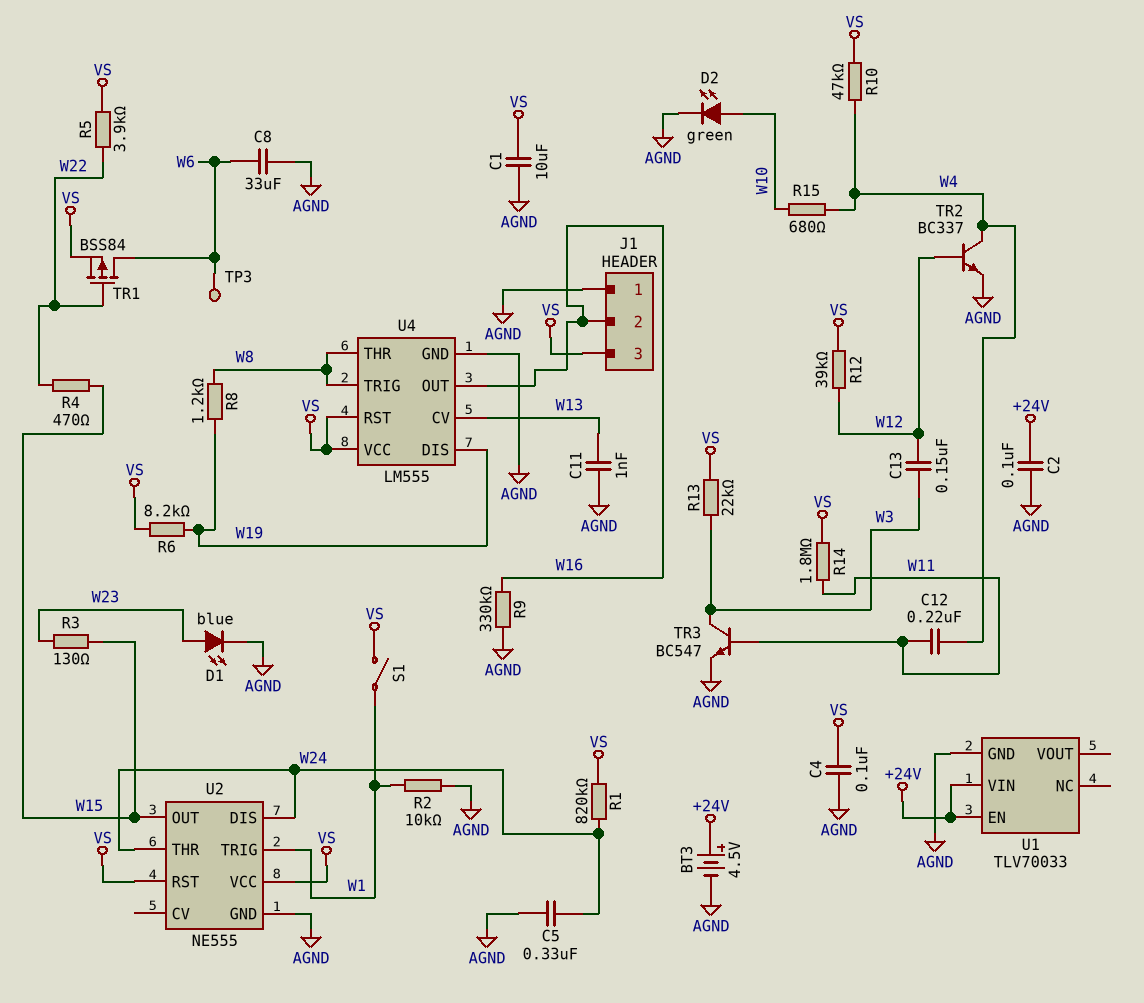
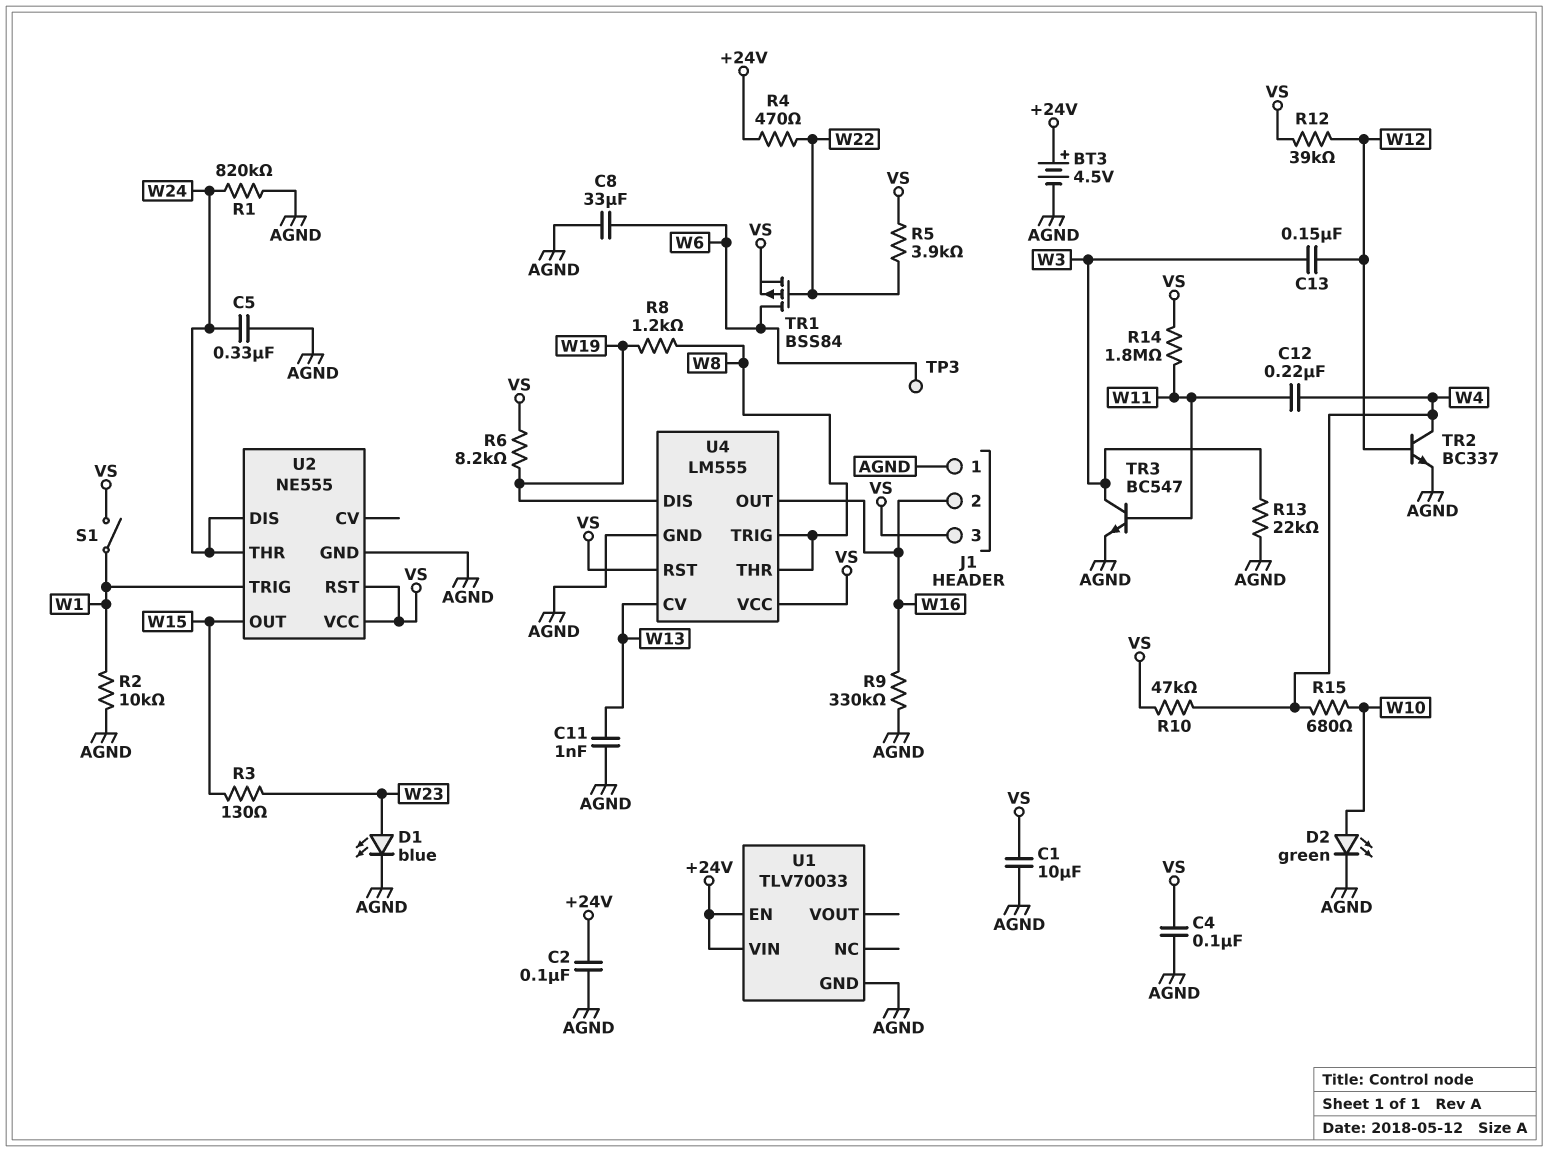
R1: 820k (VS, W24) -> 820k (AGND, W24)
R4: 470 (W15, W22) -> 470 (+24V, W22)
R13: 22k (VS, W3) -> 22k (AGND, W3)

